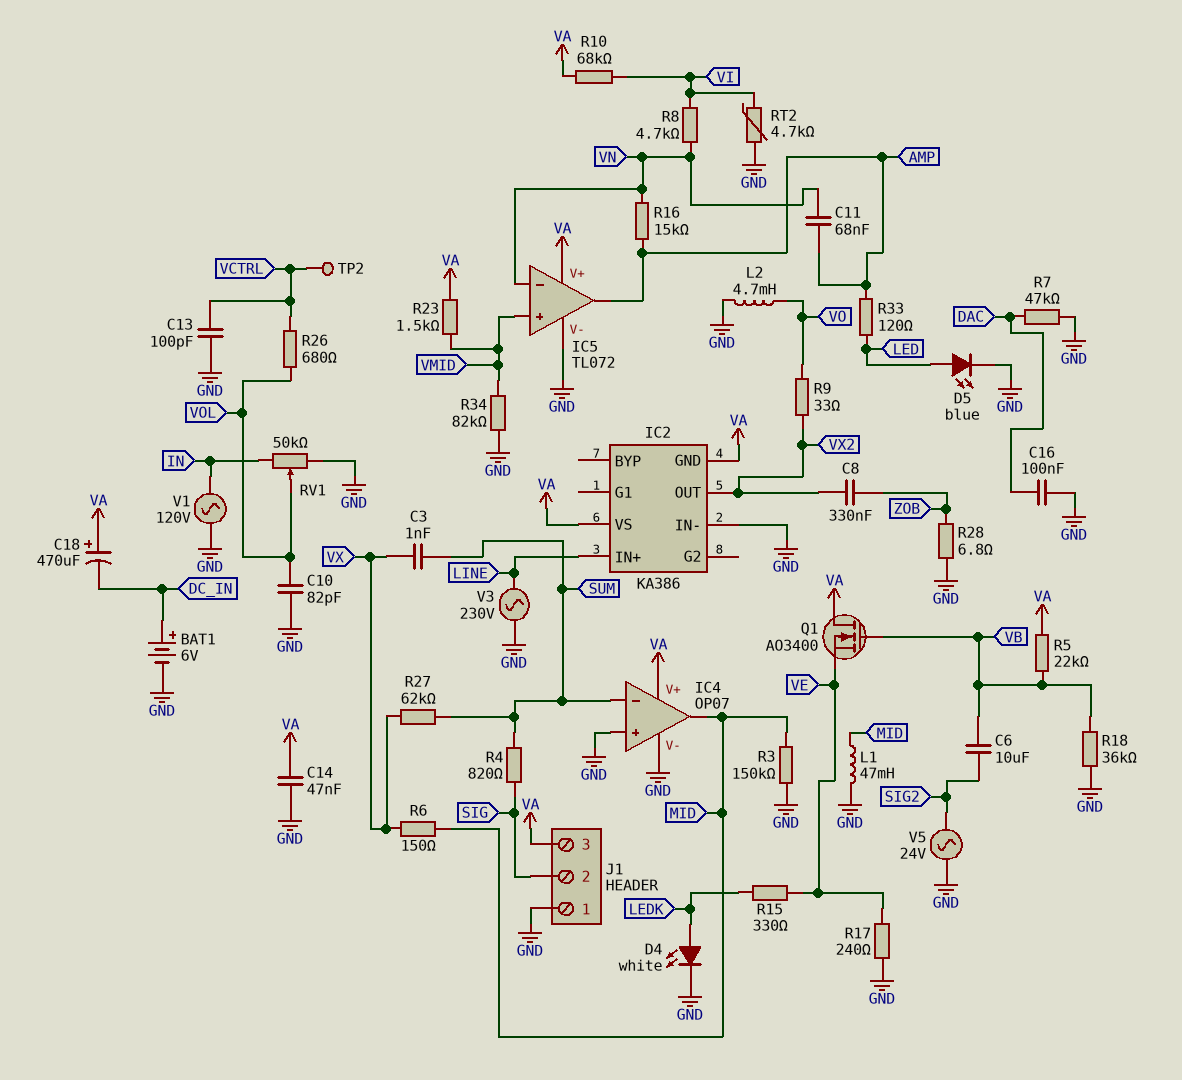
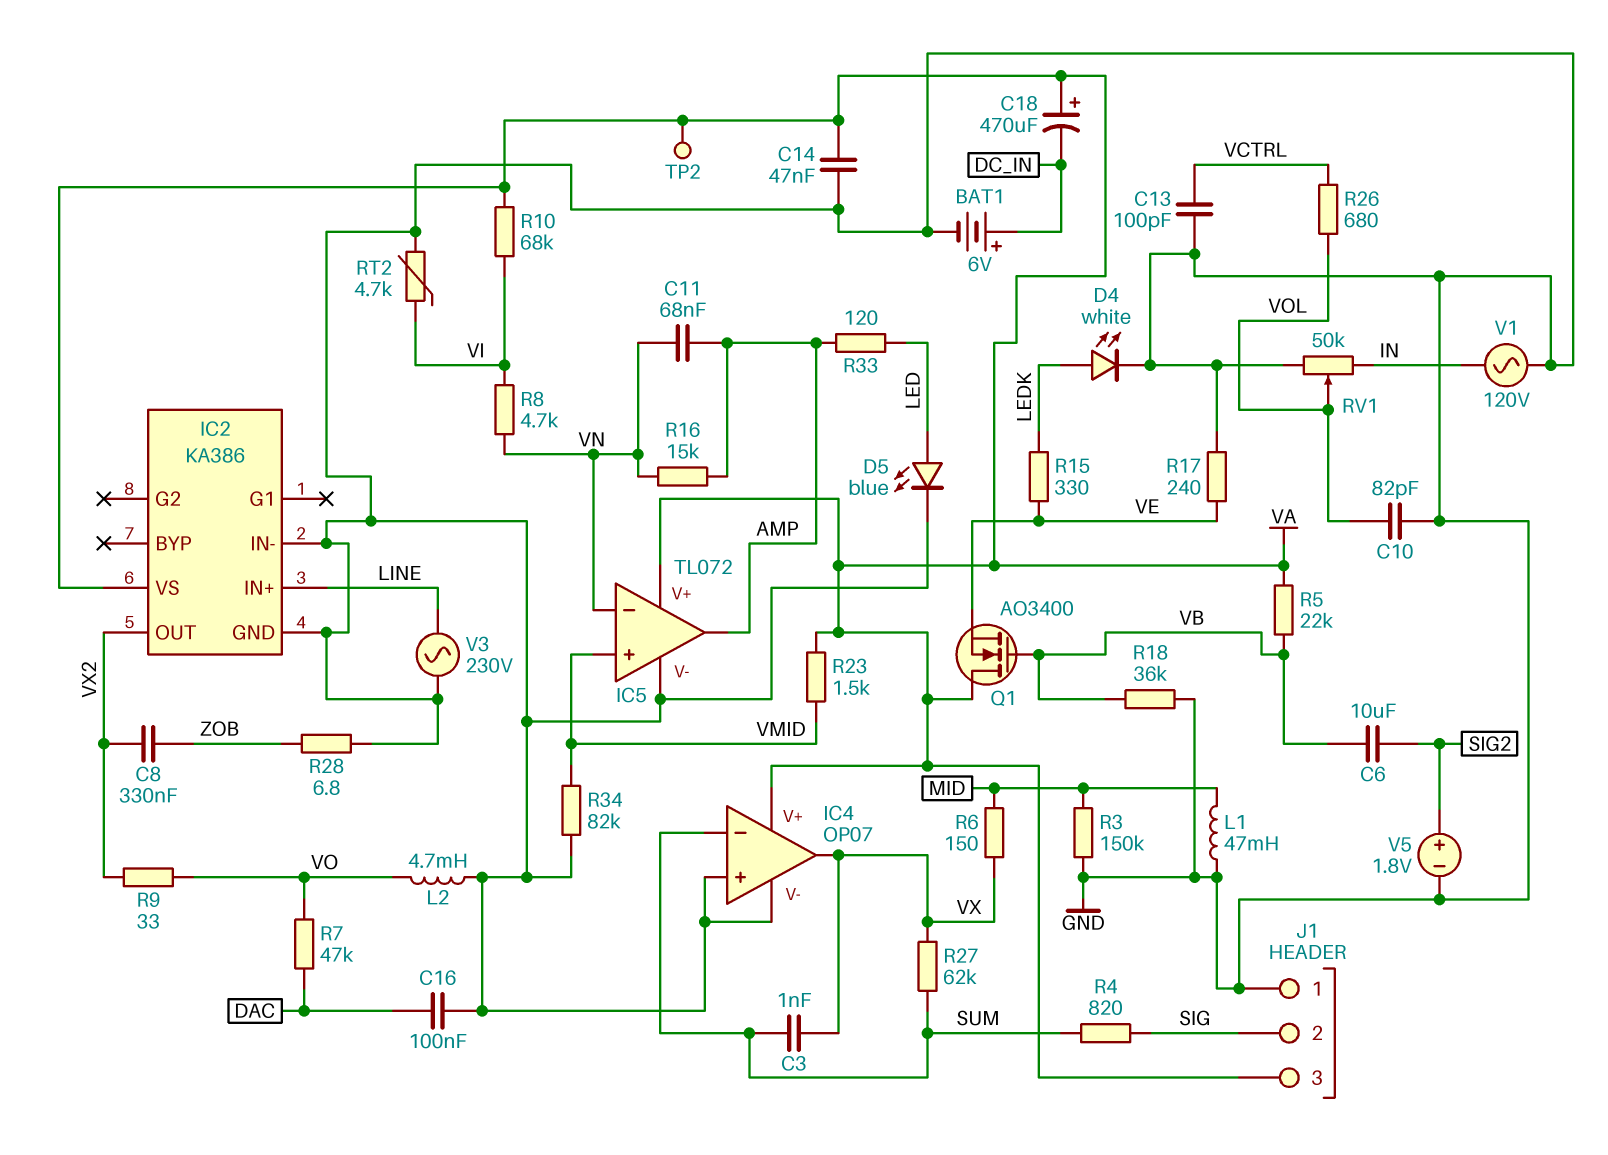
IC2 pin GND: VA -> GND
IC4 pin out: MID -> VX
R7: 47k (DAC, GND) -> 47k (DAC, VO)
TP2: test point (VCTRL) -> test point (VA)
V5: AC 24V (GND, SIG2) -> 1.8V (plus SIG2, minus GND)

